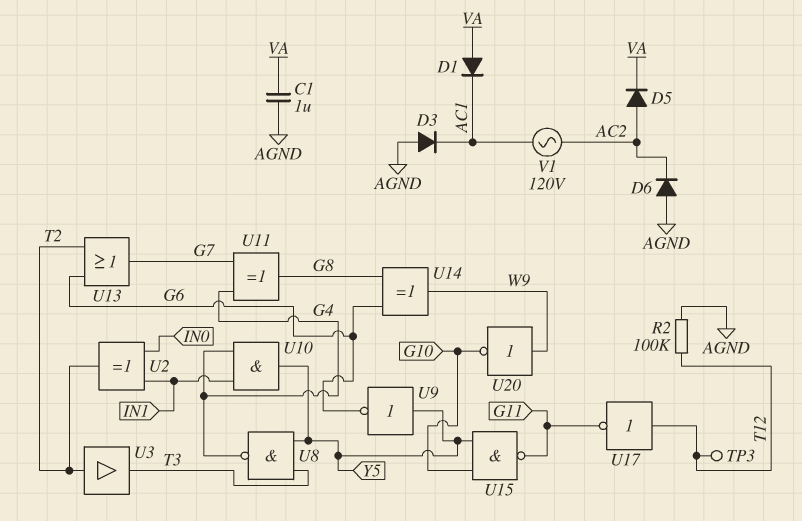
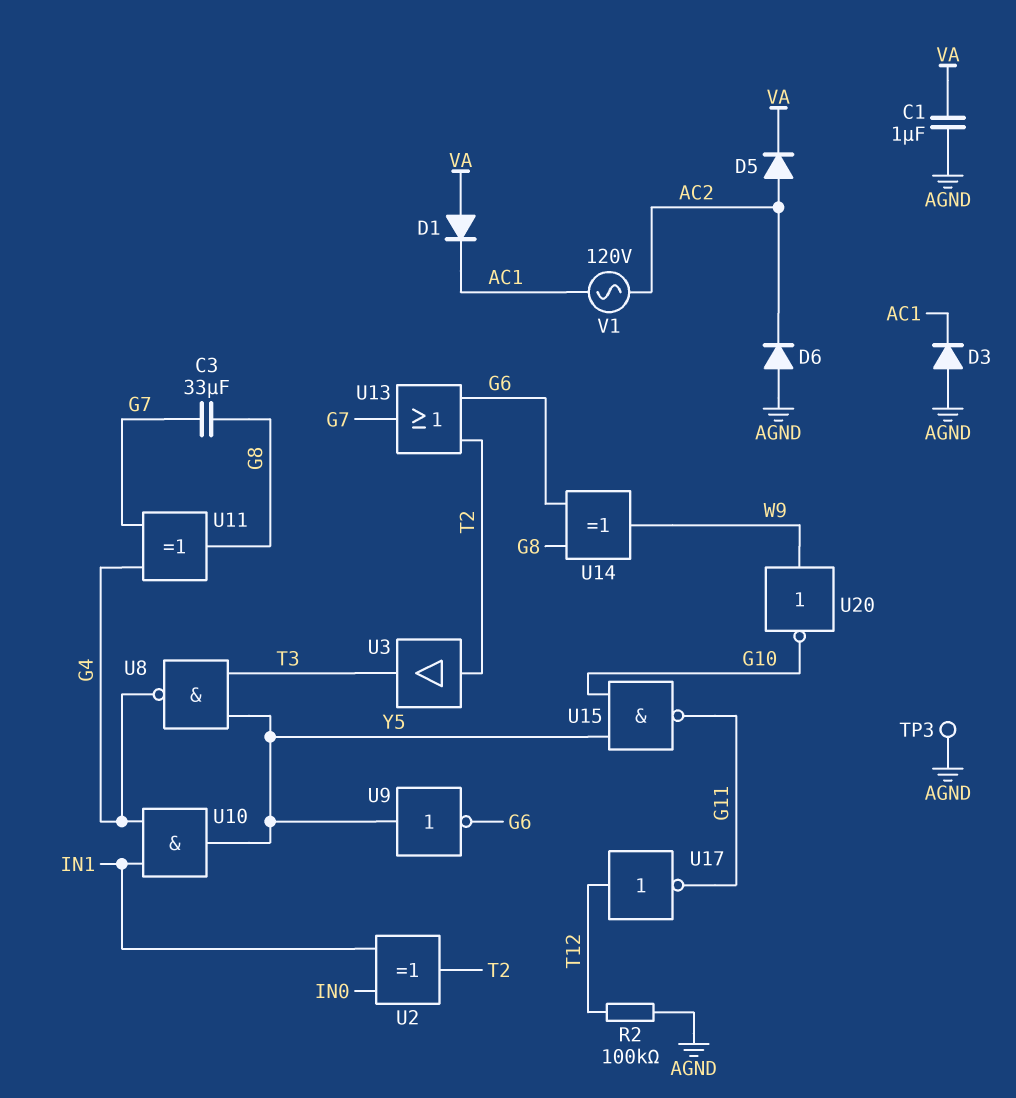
C3: none -> 33uF (G7, G8)
TP3: test point (T12) -> test point (AGND)

